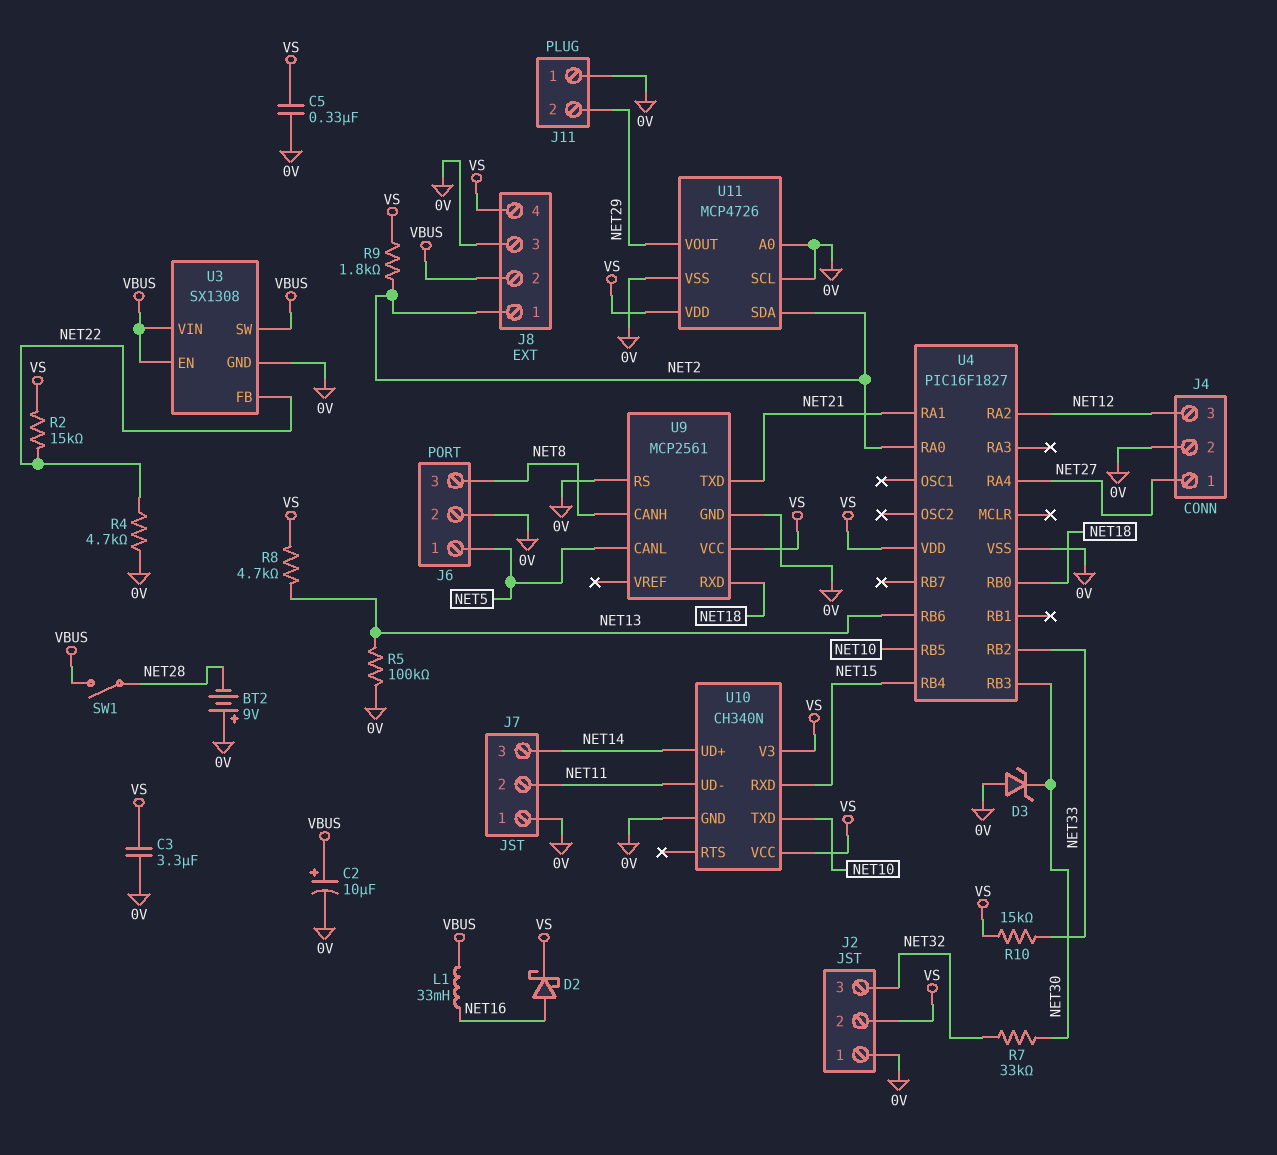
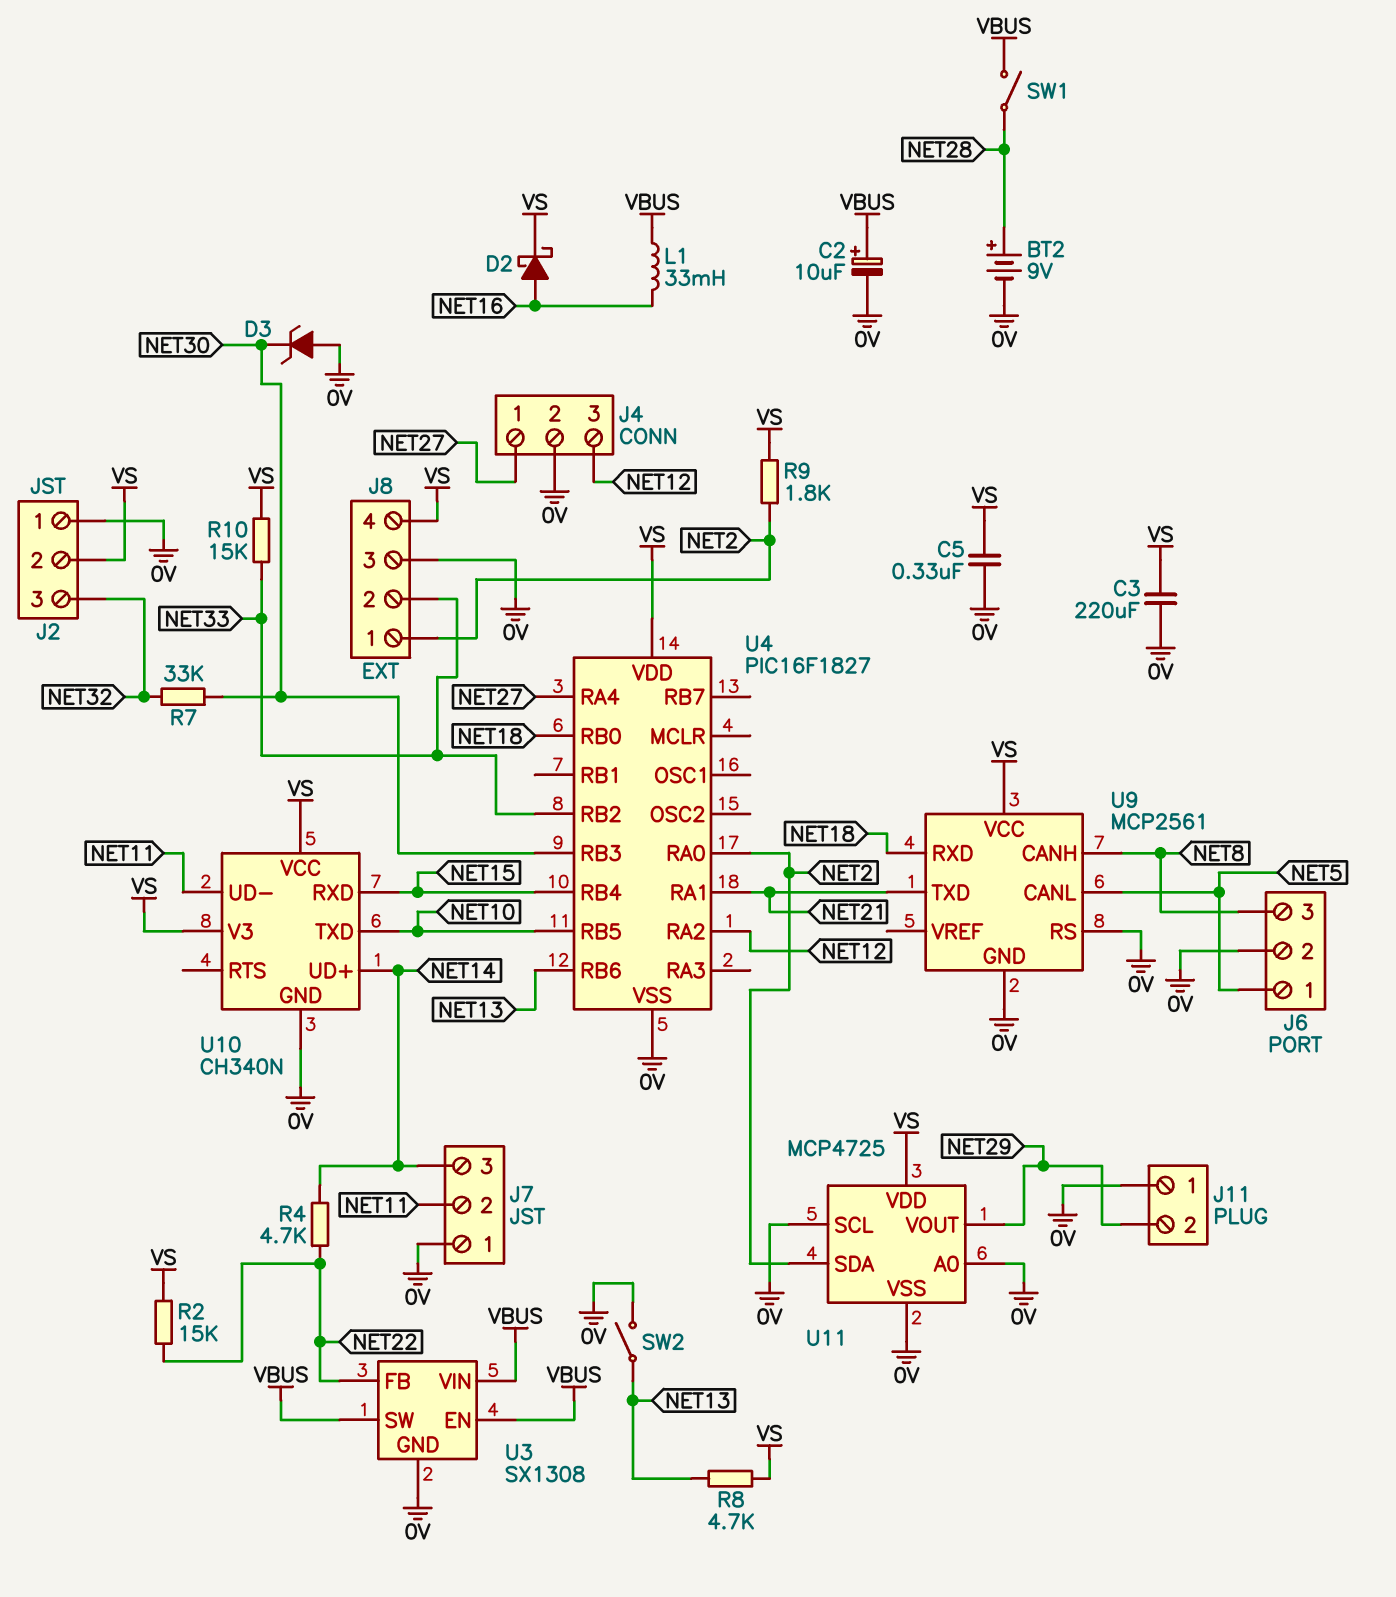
BT2: 9V (plus 0V, minus NET28) -> 9V (plus NET28, minus 0V)
C3: 3.3uF (0V, VS) -> 220uF (0V, VS)
J8 pin 2: VBUS -> NET33
R4: 4.7k (0V, NET22) -> 4.7k (NET14, NET22)
R5: 100k (0V, NET13) -> none
SW2: none -> switch (0V, NET13)
U11: MCP4726 -> MCP4725

